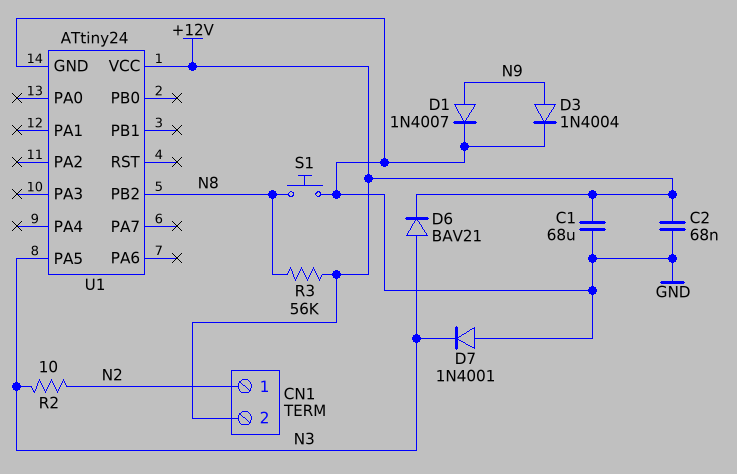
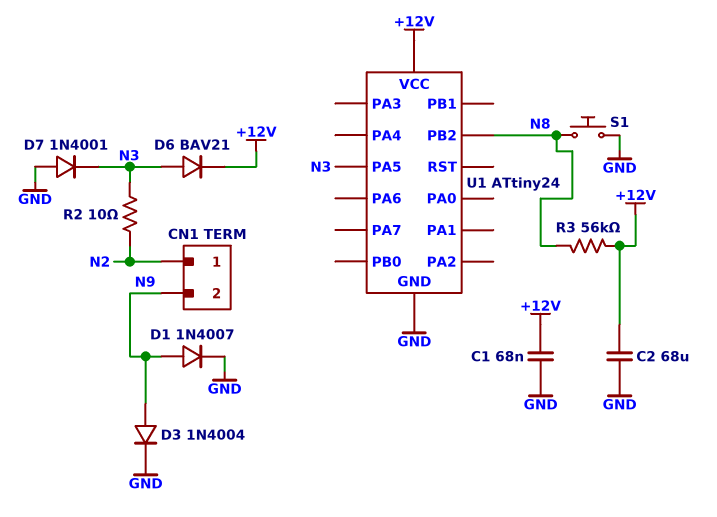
C1: 68uF (+12V, GND) -> 68nF (+12V, GND)
C2: 68nF (+12V, GND) -> 68uF (+12V, GND)
CN1 pin 2: +12V -> N9

